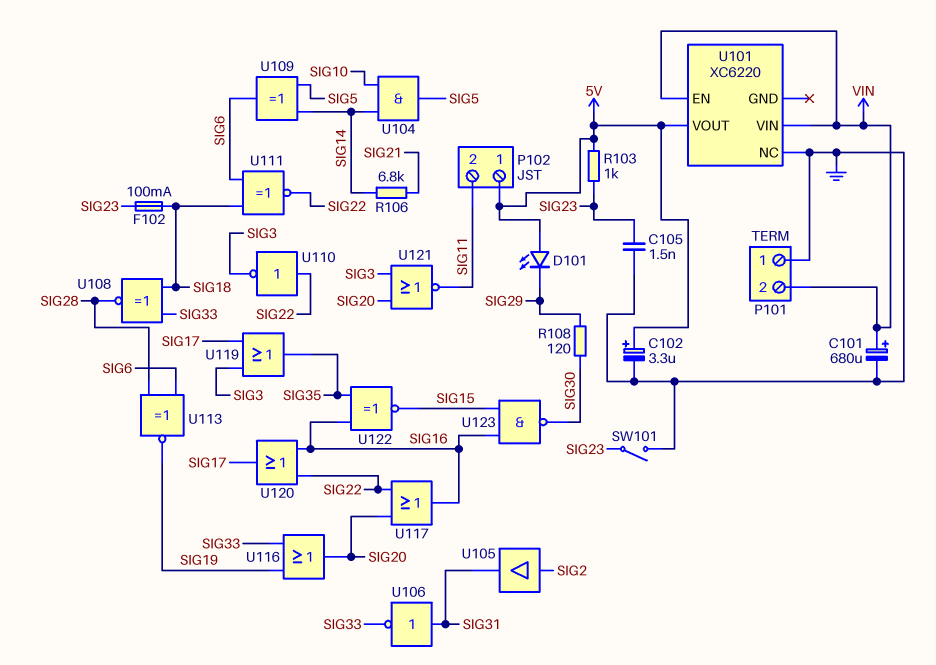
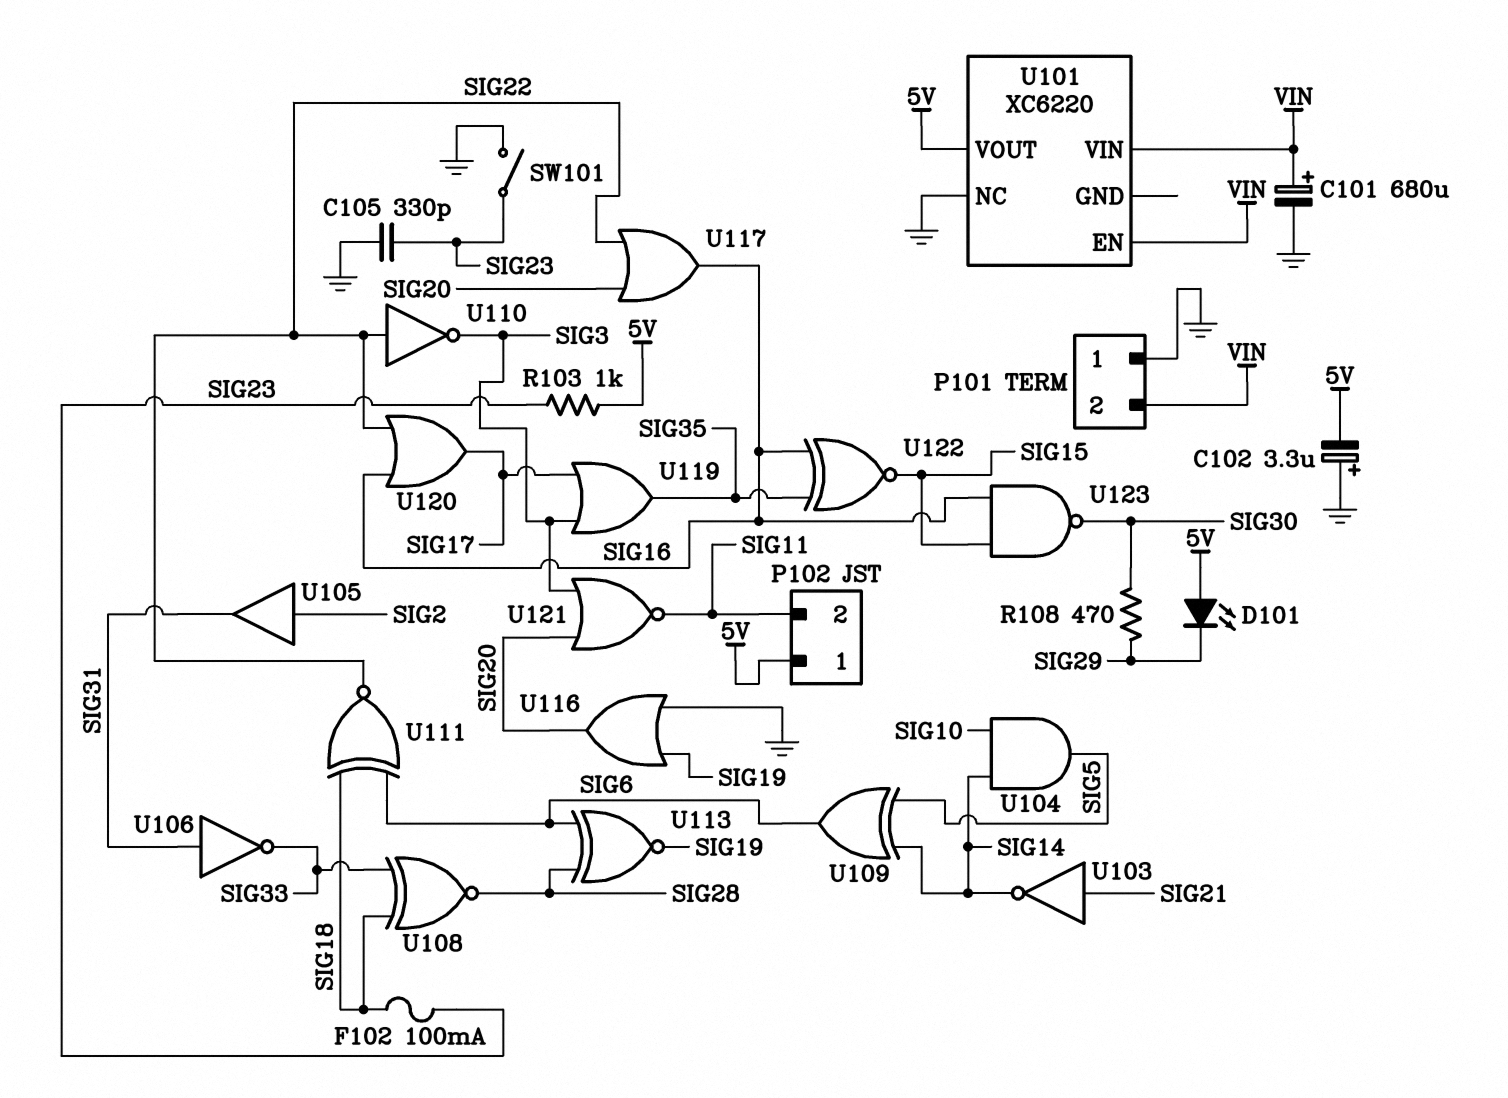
C102: 3.3uF (plus 5V, minus GND) -> 3.3uF (plus GND, minus 5V)
C105: 1.5nF (GND, SIG23) -> 330pF (GND, SIG23)
R106: 6.8k (SIG14, SIG21) -> none
R108: 120 (SIG29, SIG30) -> 470 (SIG29, SIG30)
U103: none -> NOT (in SIG21, out SIG14)
U116: OR (in SIG19, in SIG33, out SIG20) -> OR (in GND, in SIG19, out SIG20)

